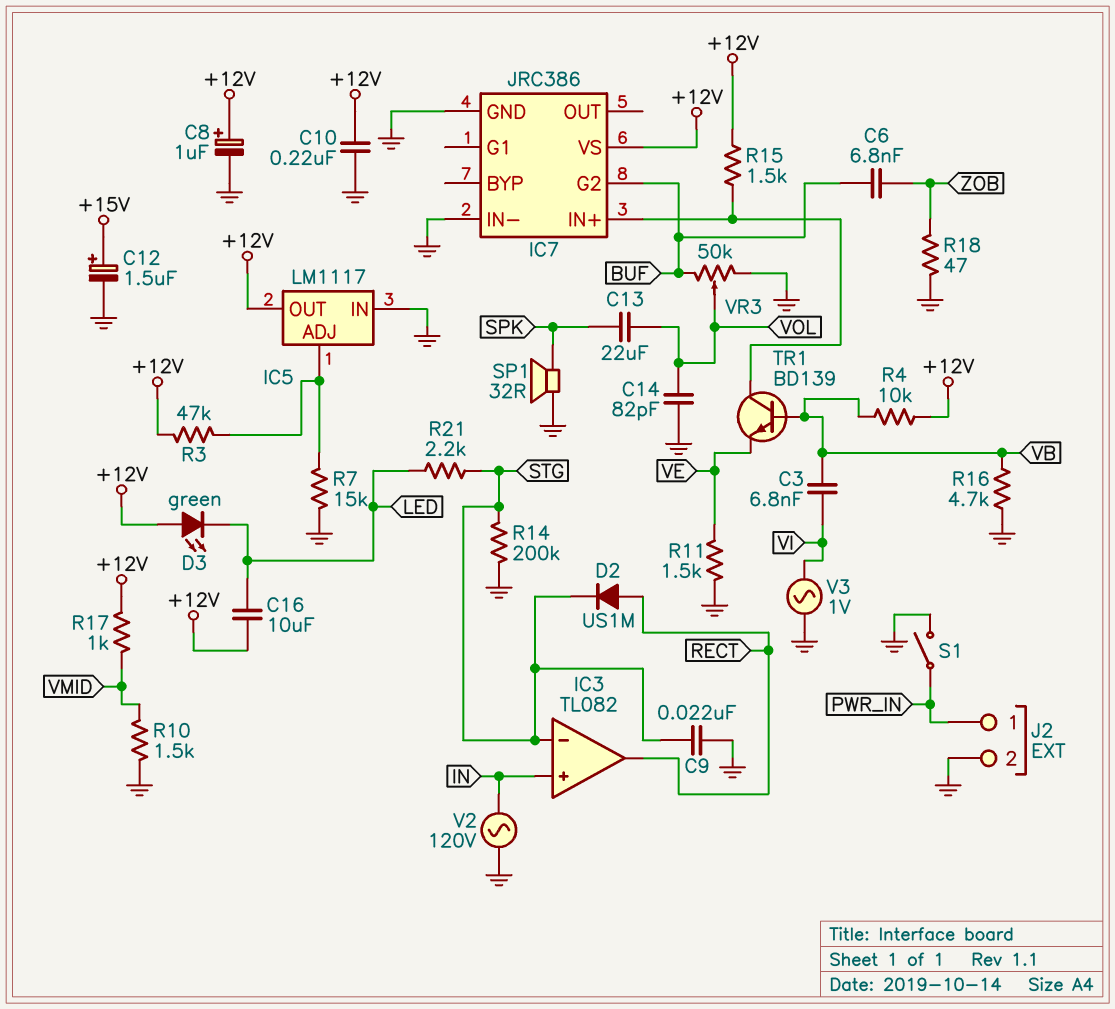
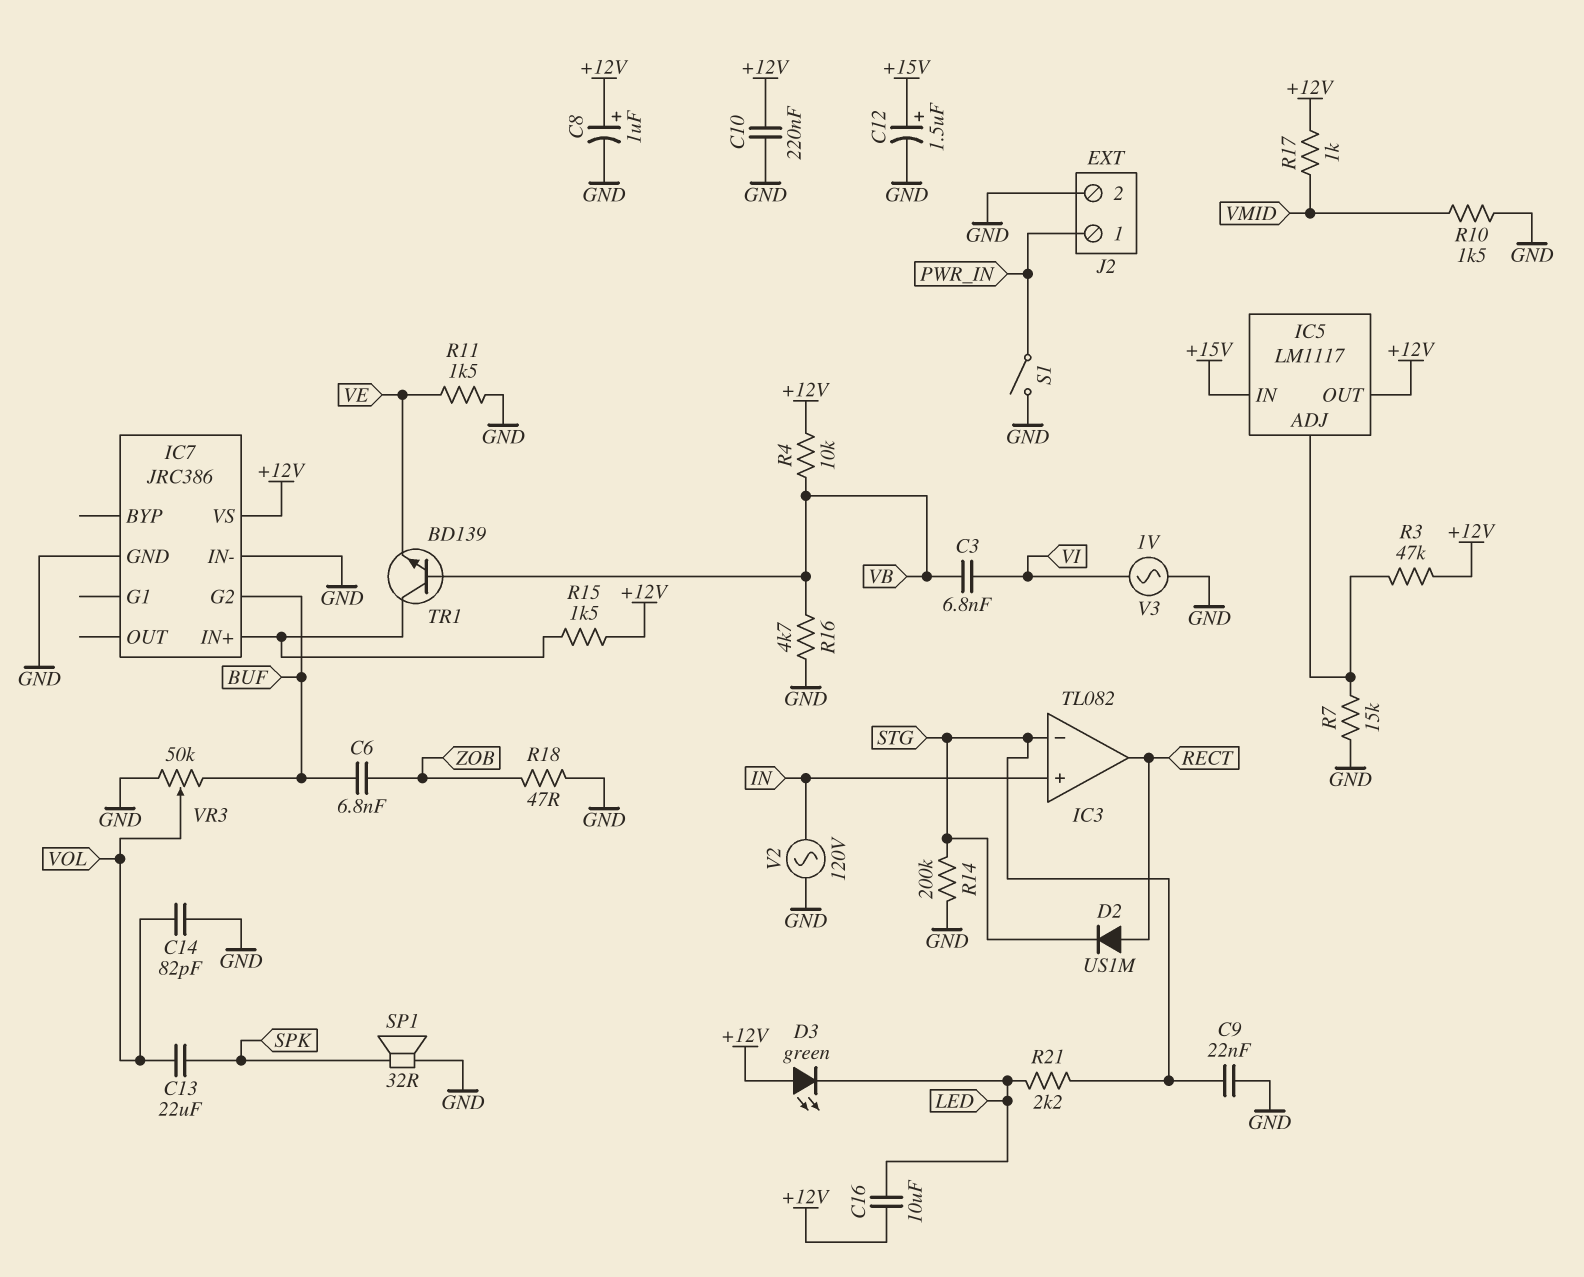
IC5 pin IN: GND -> +15V

